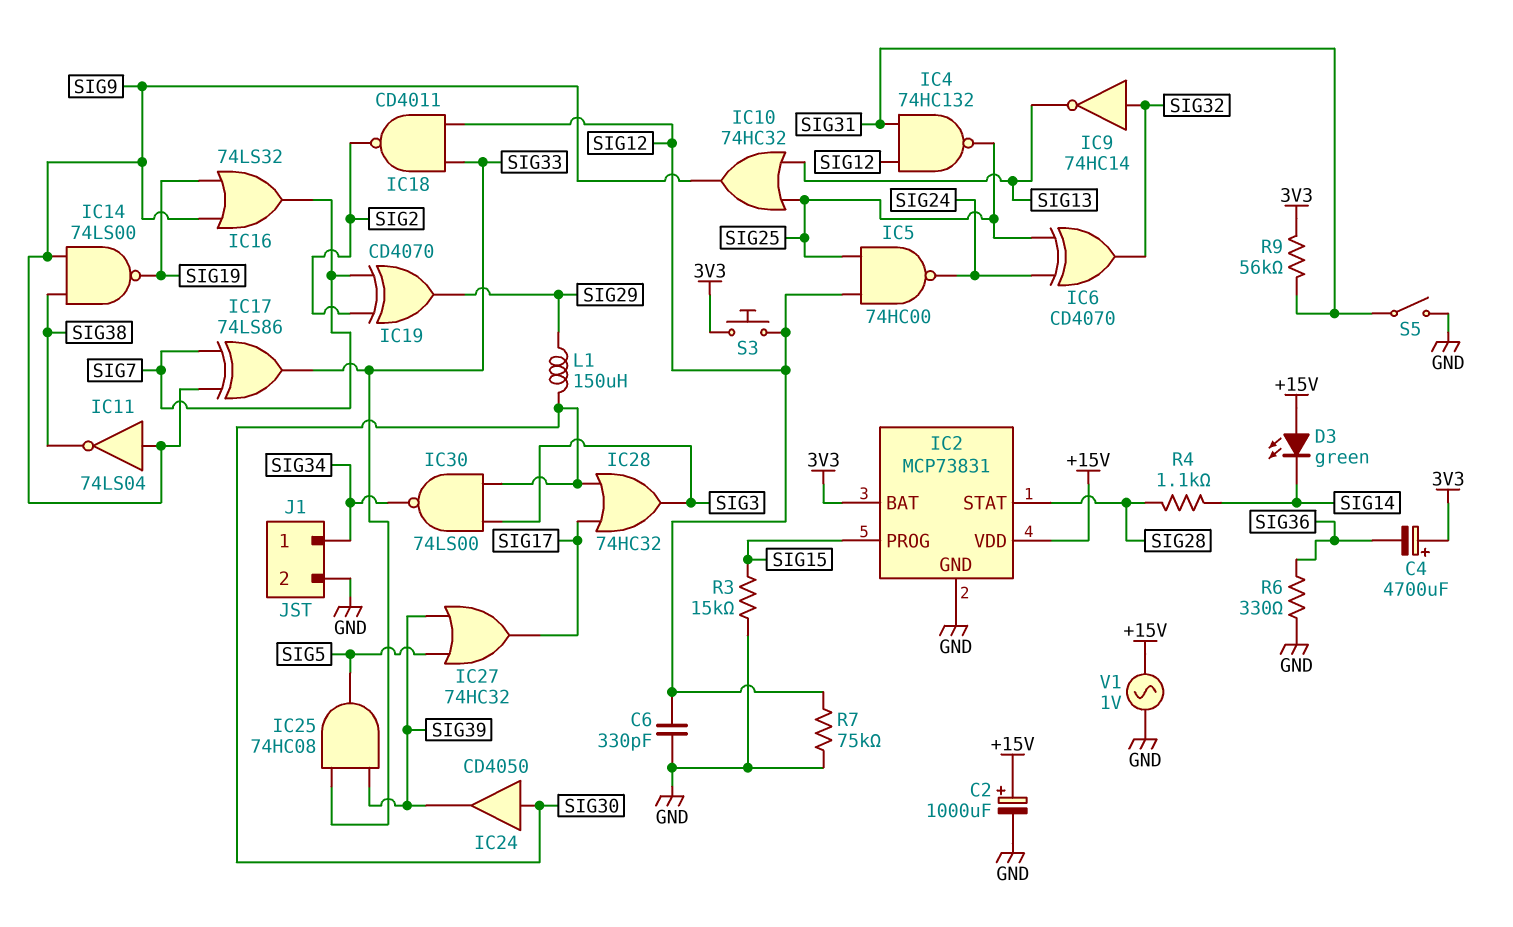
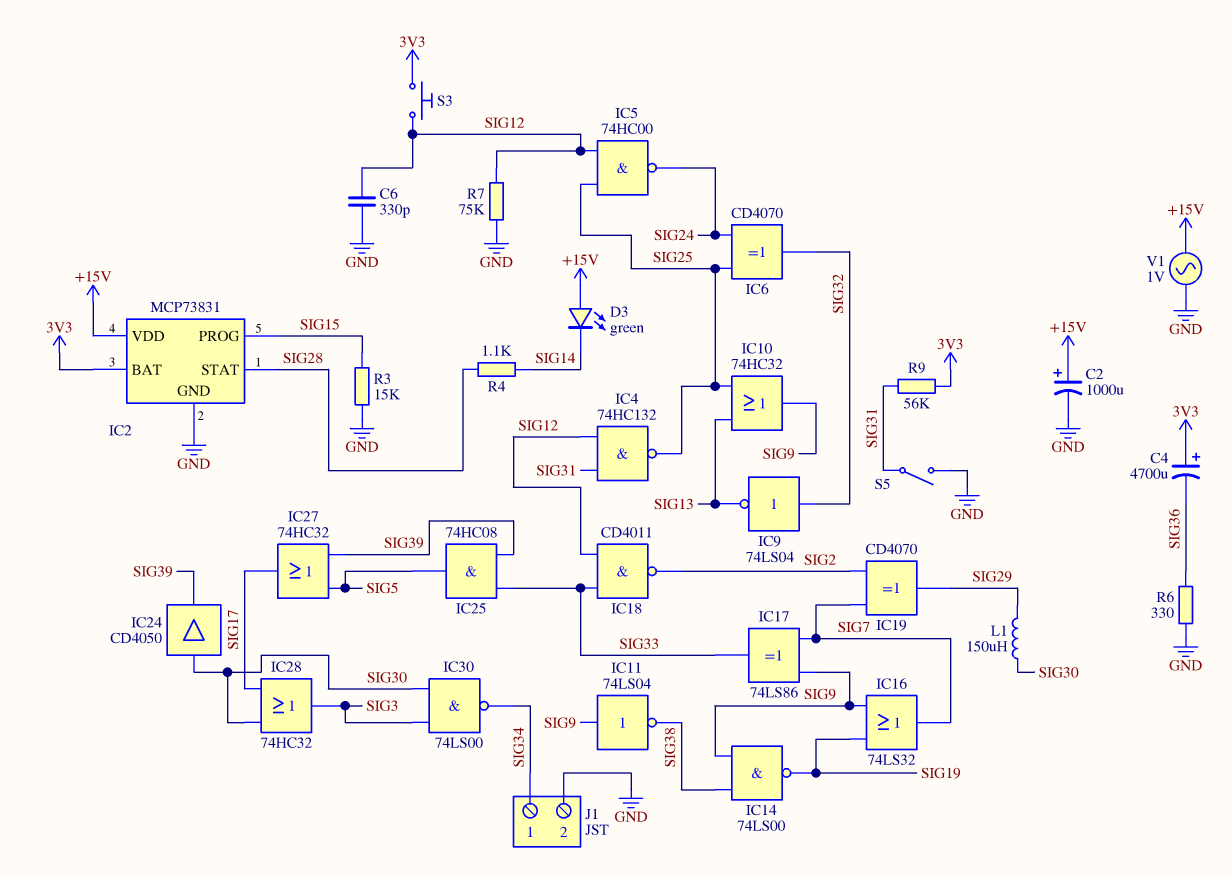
IC9: NOT 74HC14 (in SIG32, out SIG13) -> NOT 74LS04 (in SIG32, out SIG13)

